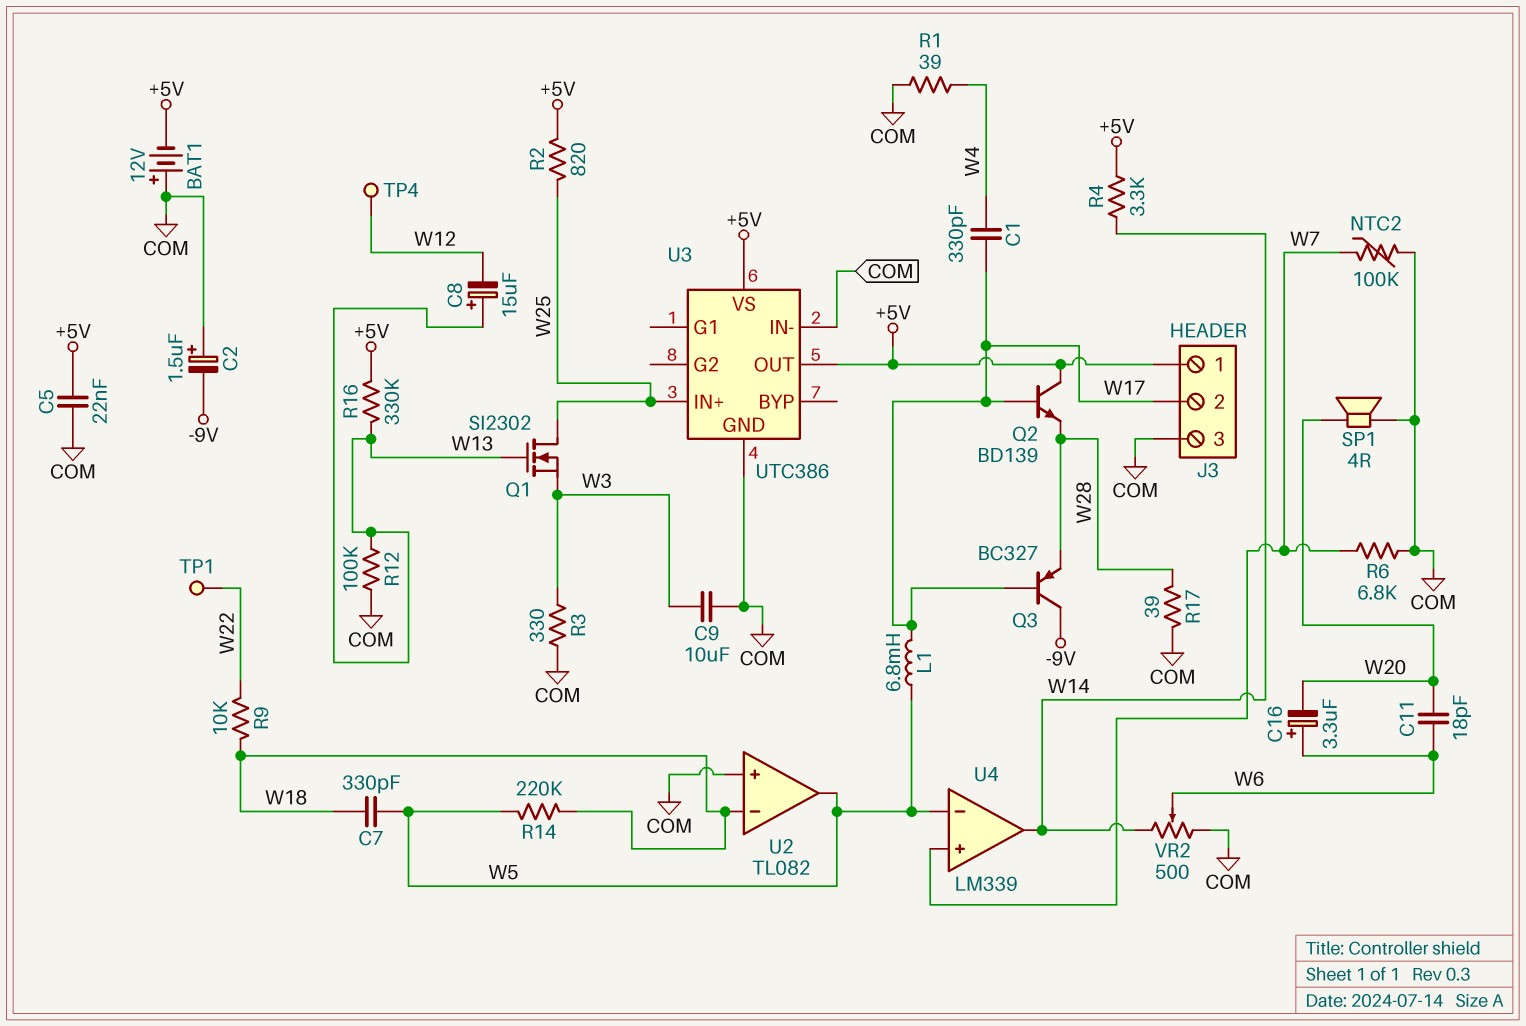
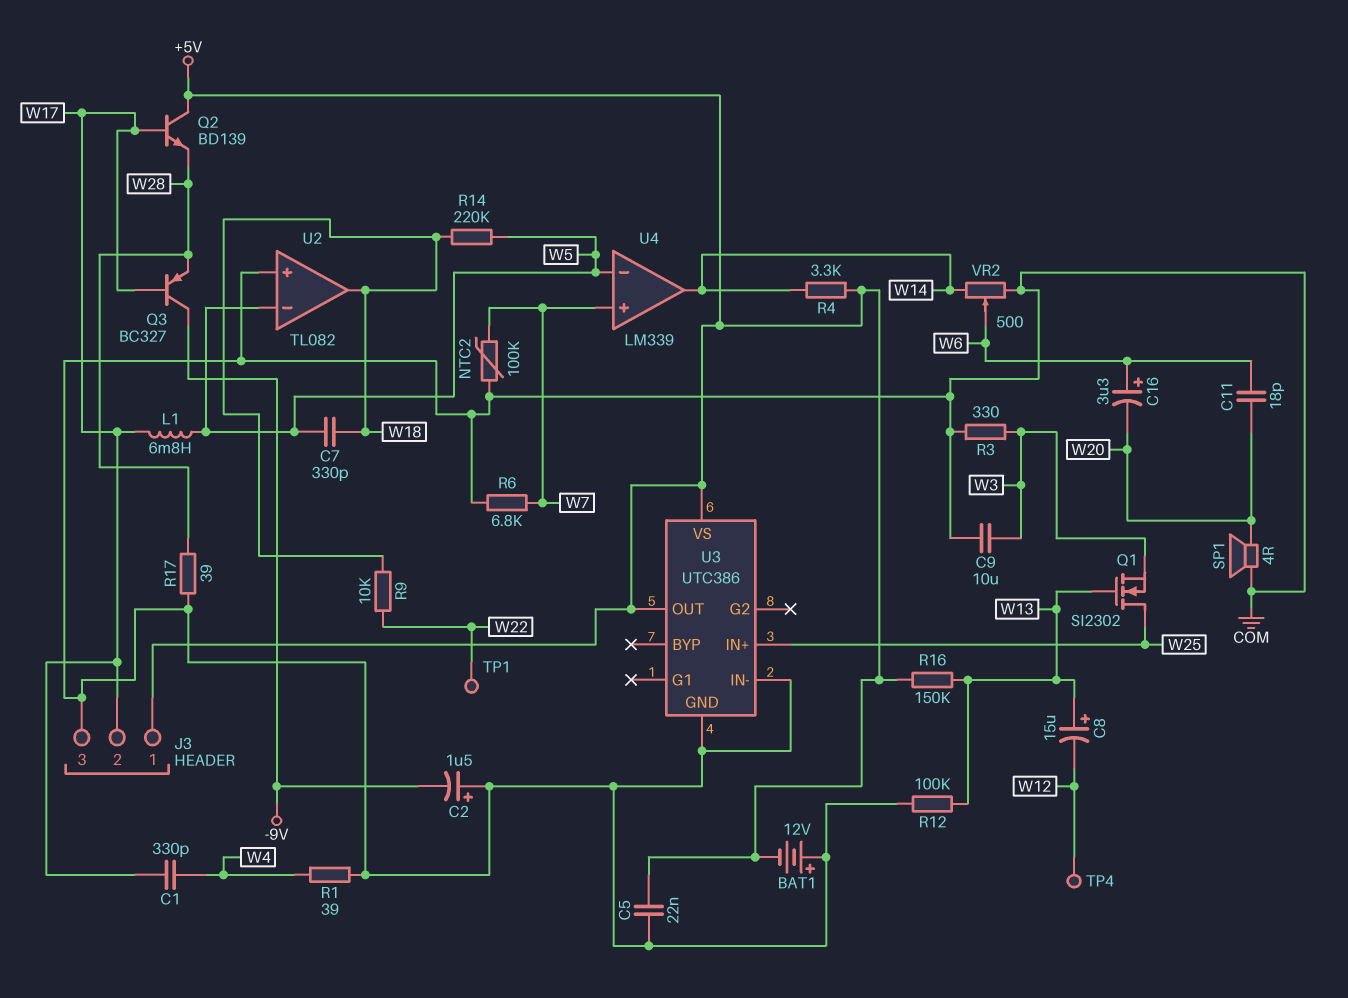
R2: 820 (+5V, W25) -> none
R16: 330k (+5V, W13) -> 150k (+5V, W13)
U2 pin in-: W18 -> W5
U2 pin out: W5 -> W18

